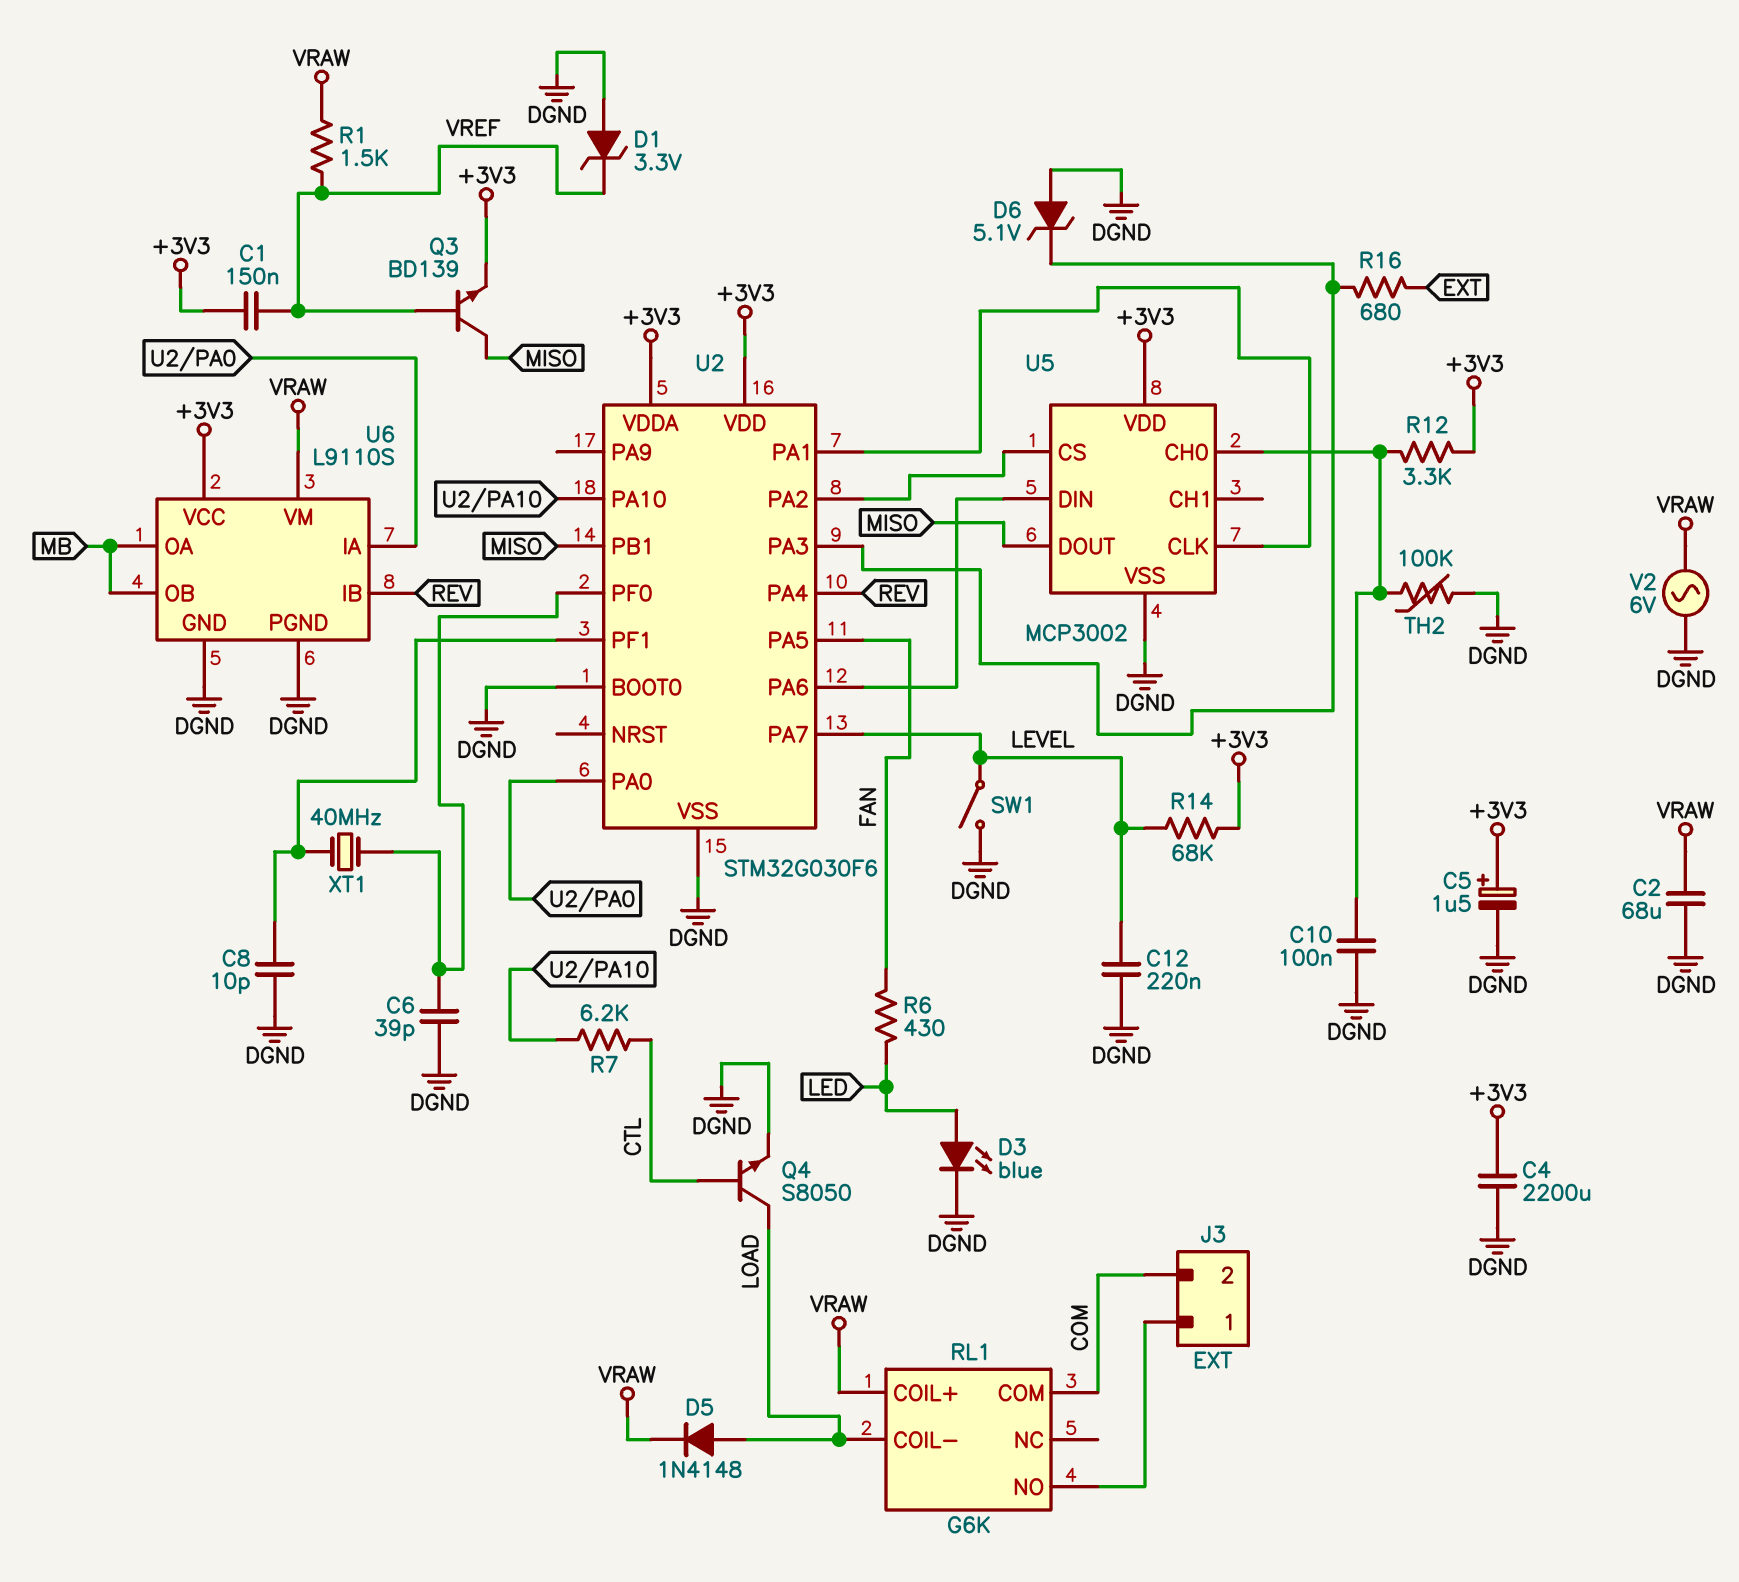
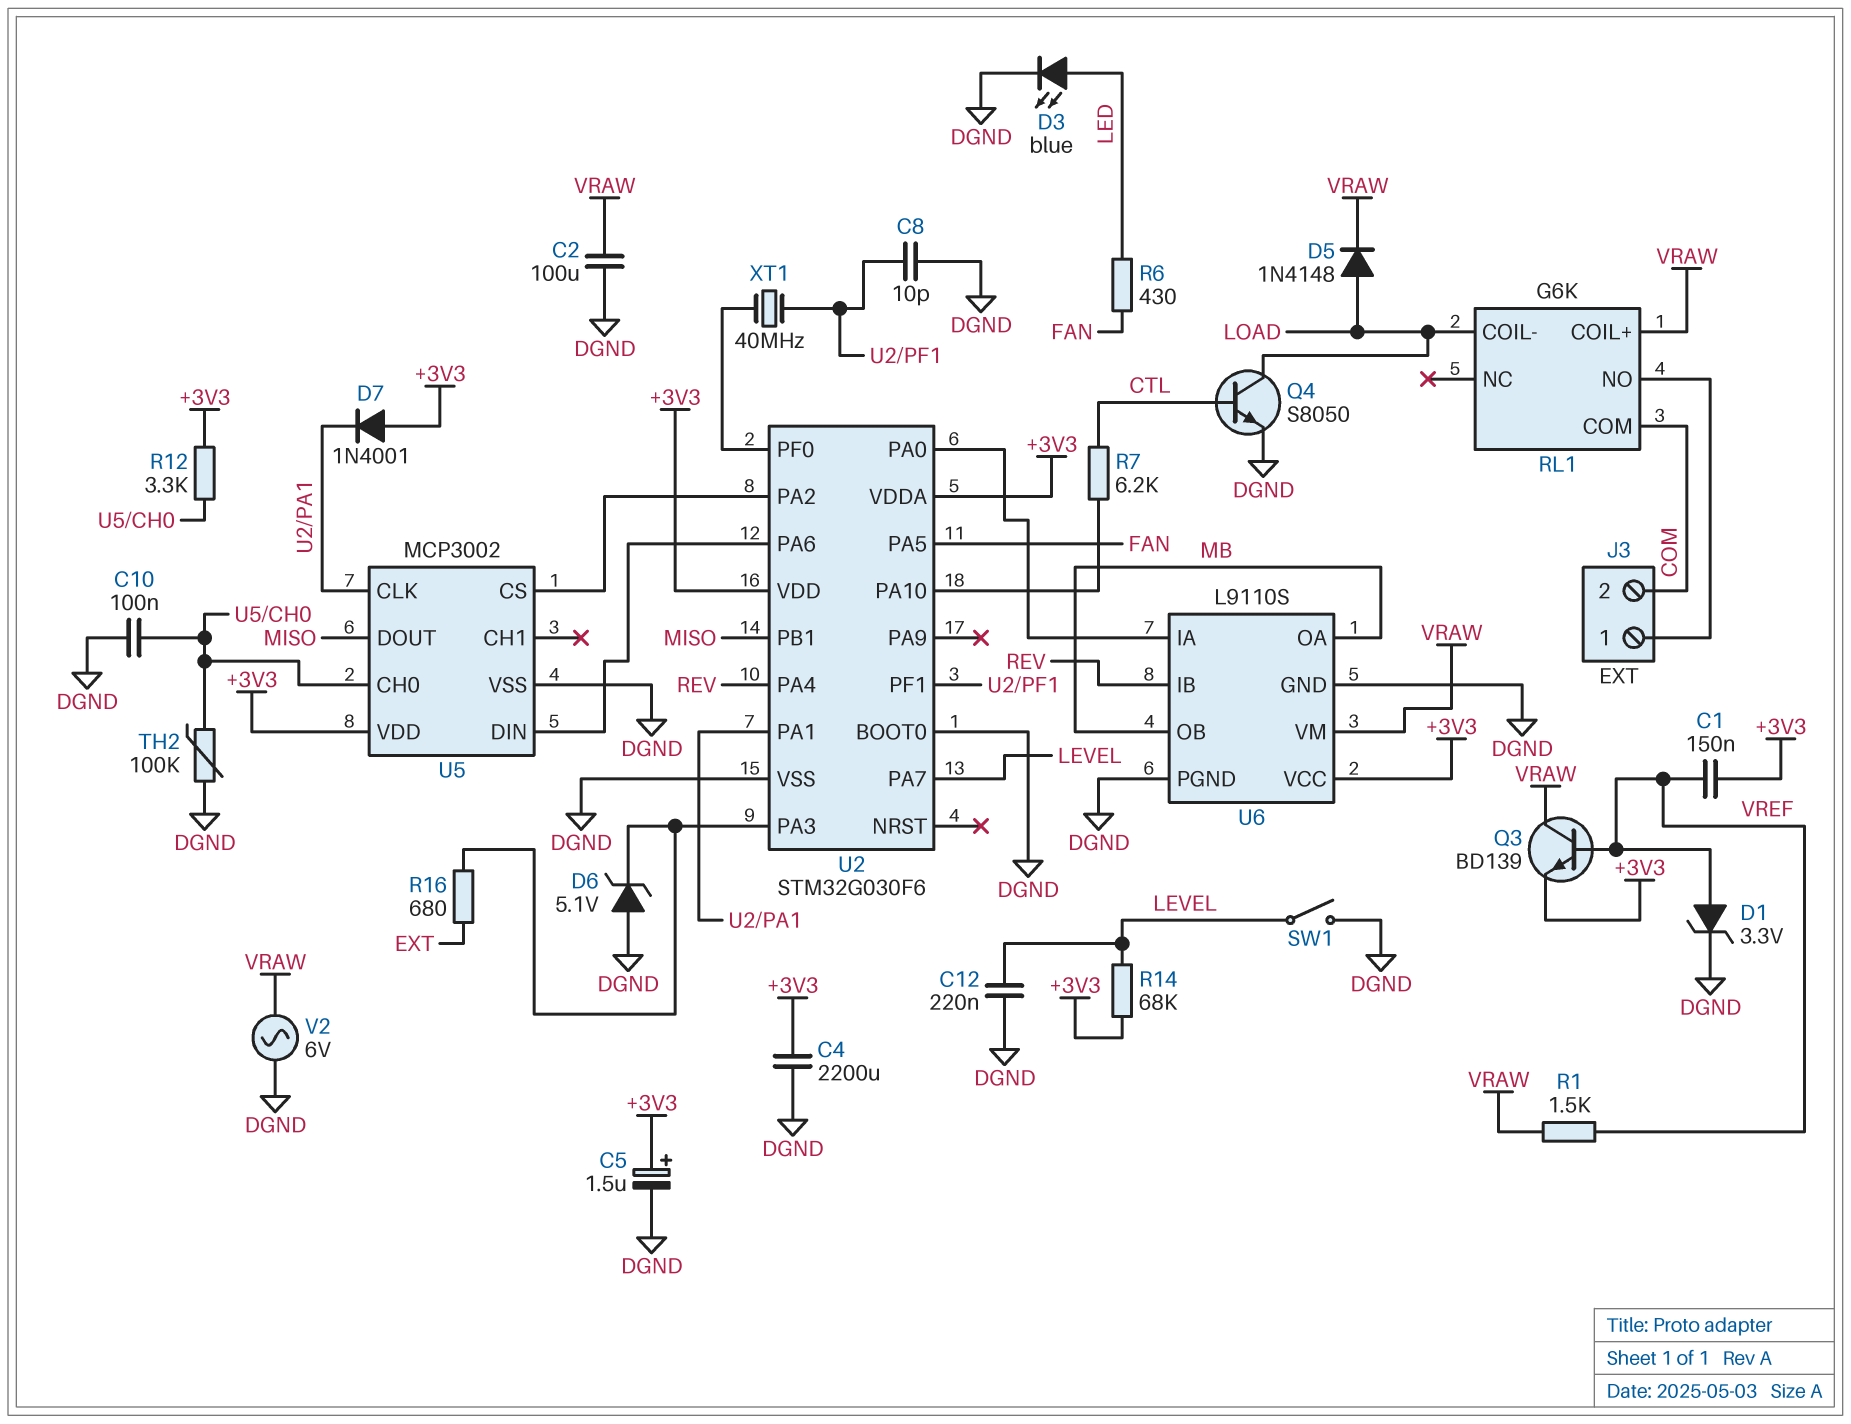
C2: 68uF (DGND, VRAW) -> 100uF (DGND, VRAW)
C6: 39pF (DGND, U2/PF0) -> none
D1: zener 3.3V (A DGND, K VREF) -> zener 3.3V (A VREF, K DGND)
D7: none -> diode 1N4001 (A +3V3, K U2/PA1)
Q3: NPN BD139 (B VREF, C MISO, E +3V3) -> NPN BD139 (B VREF, C VRAW, E +3V3)

